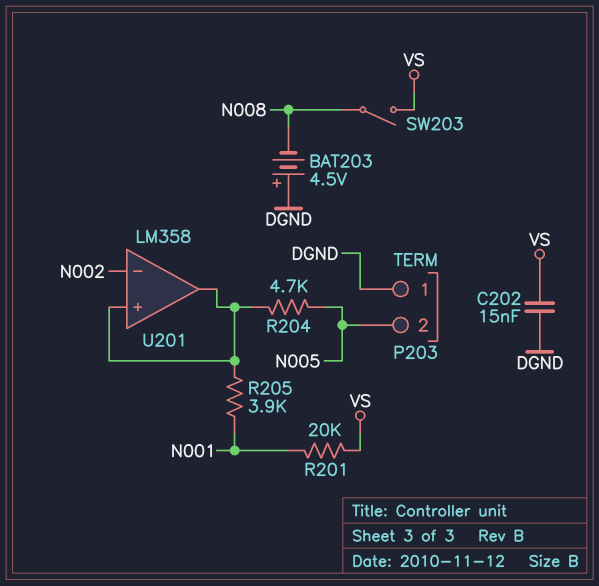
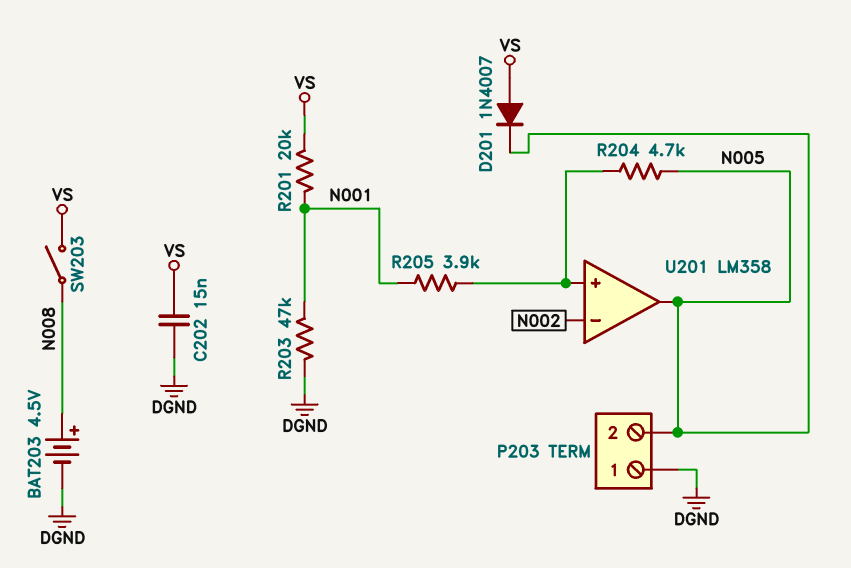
BAT203: 4.5V (plus DGND, minus N008) -> 4.5V (plus N008, minus DGND)
D201: none -> diode 1N4007 (A VS, K N005)
R203: none -> 47k (DGND, N001)
U201 pin out: U201/in+ -> N005

